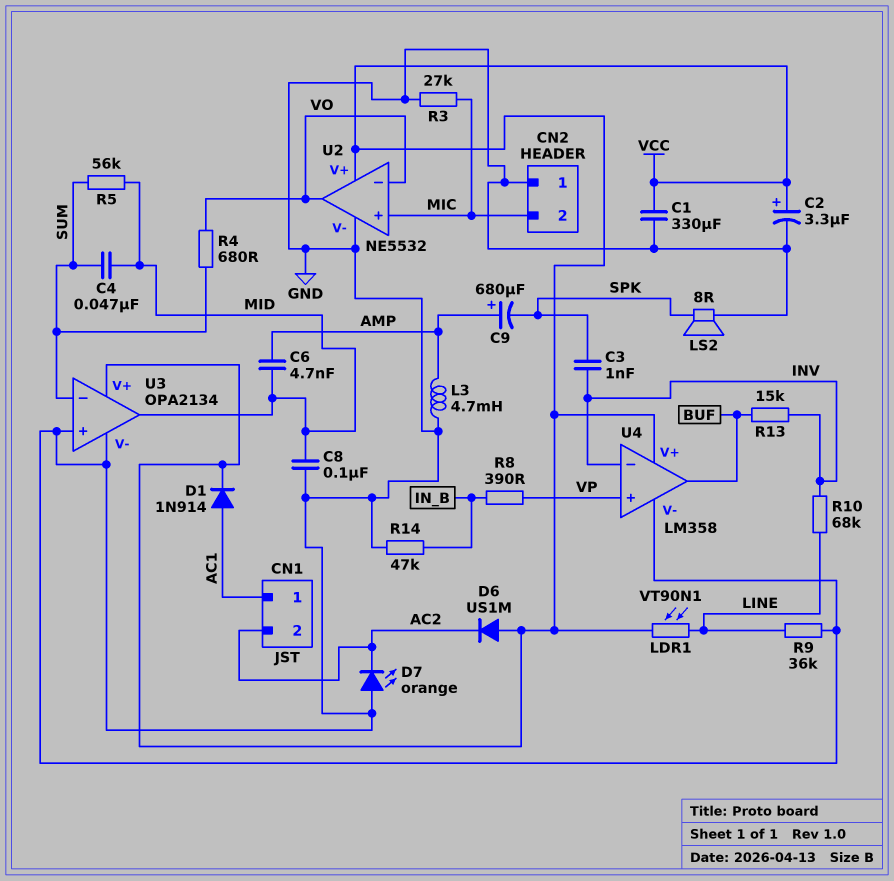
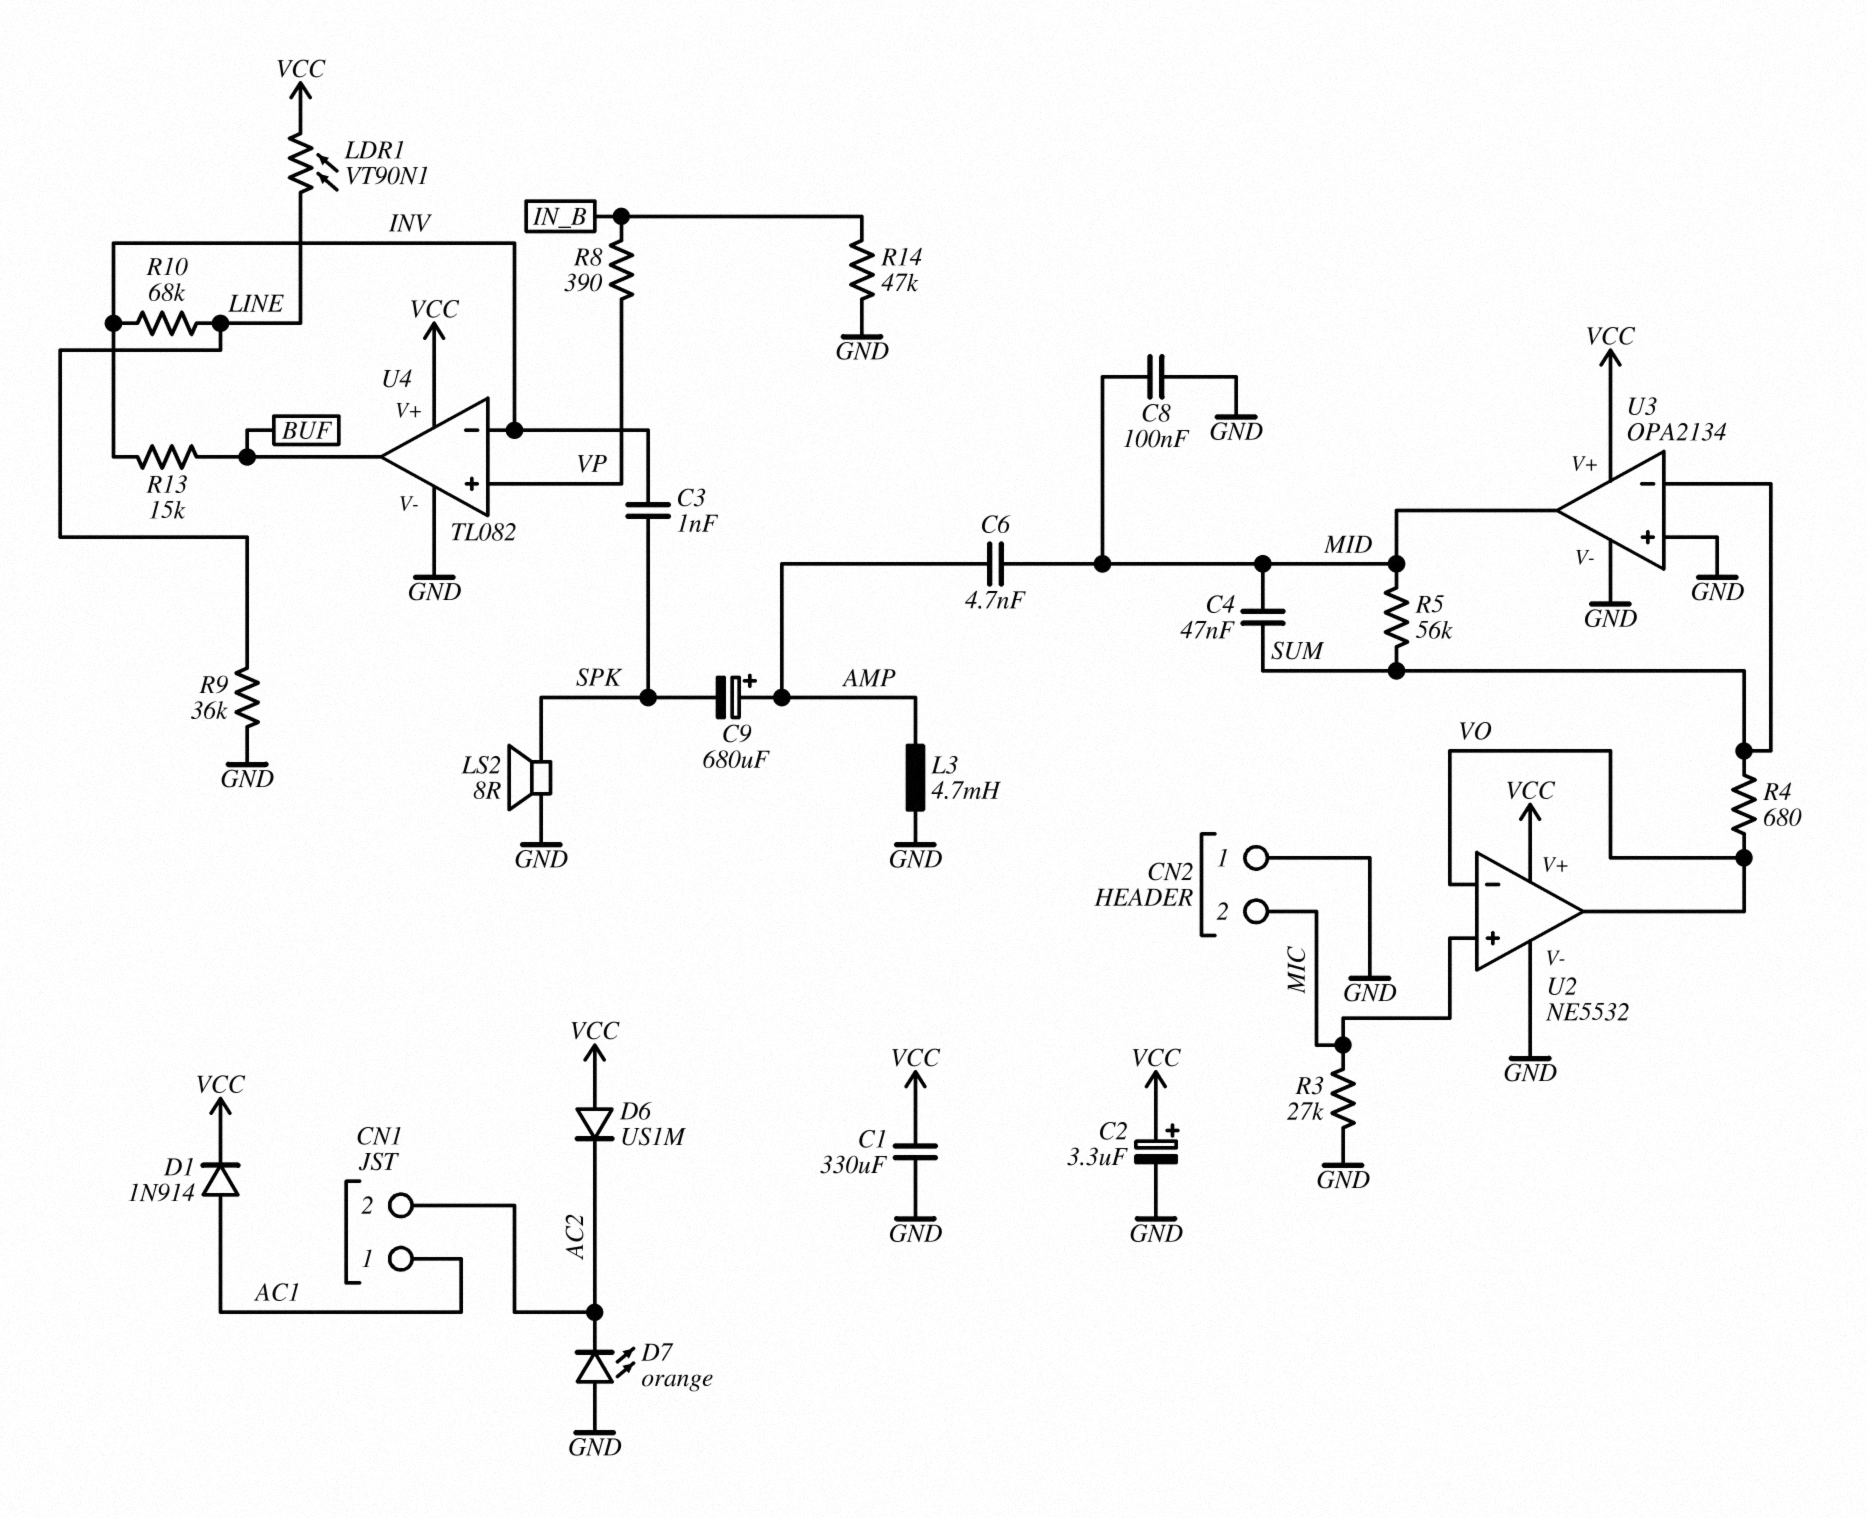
U4: LM358 -> TL082

